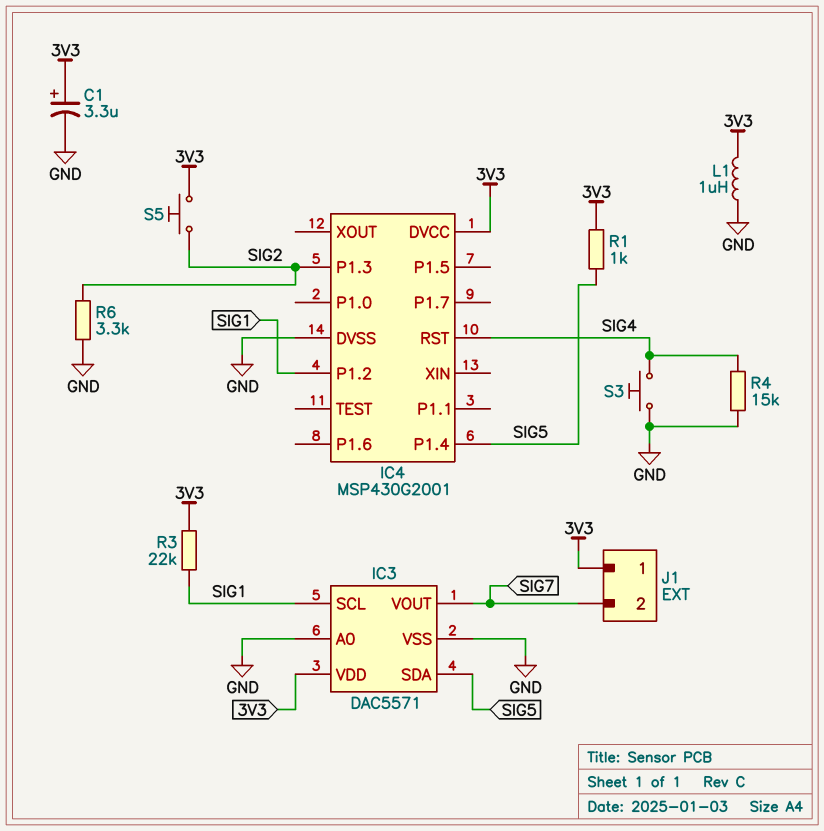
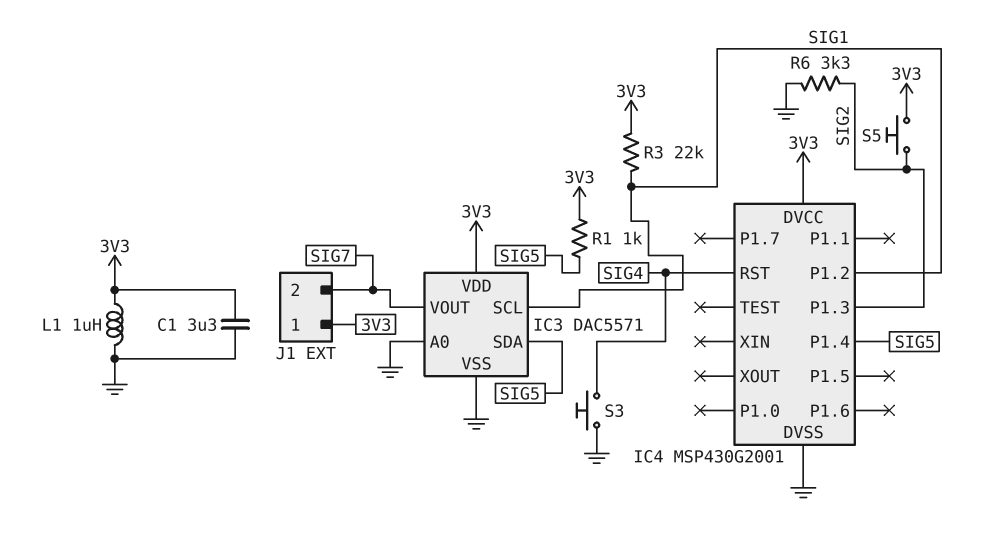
C1: 3.3uF (plus 3V3, minus GND) -> 3.3uF (3V3, GND)
R4: 15k (GND, SIG4) -> none

